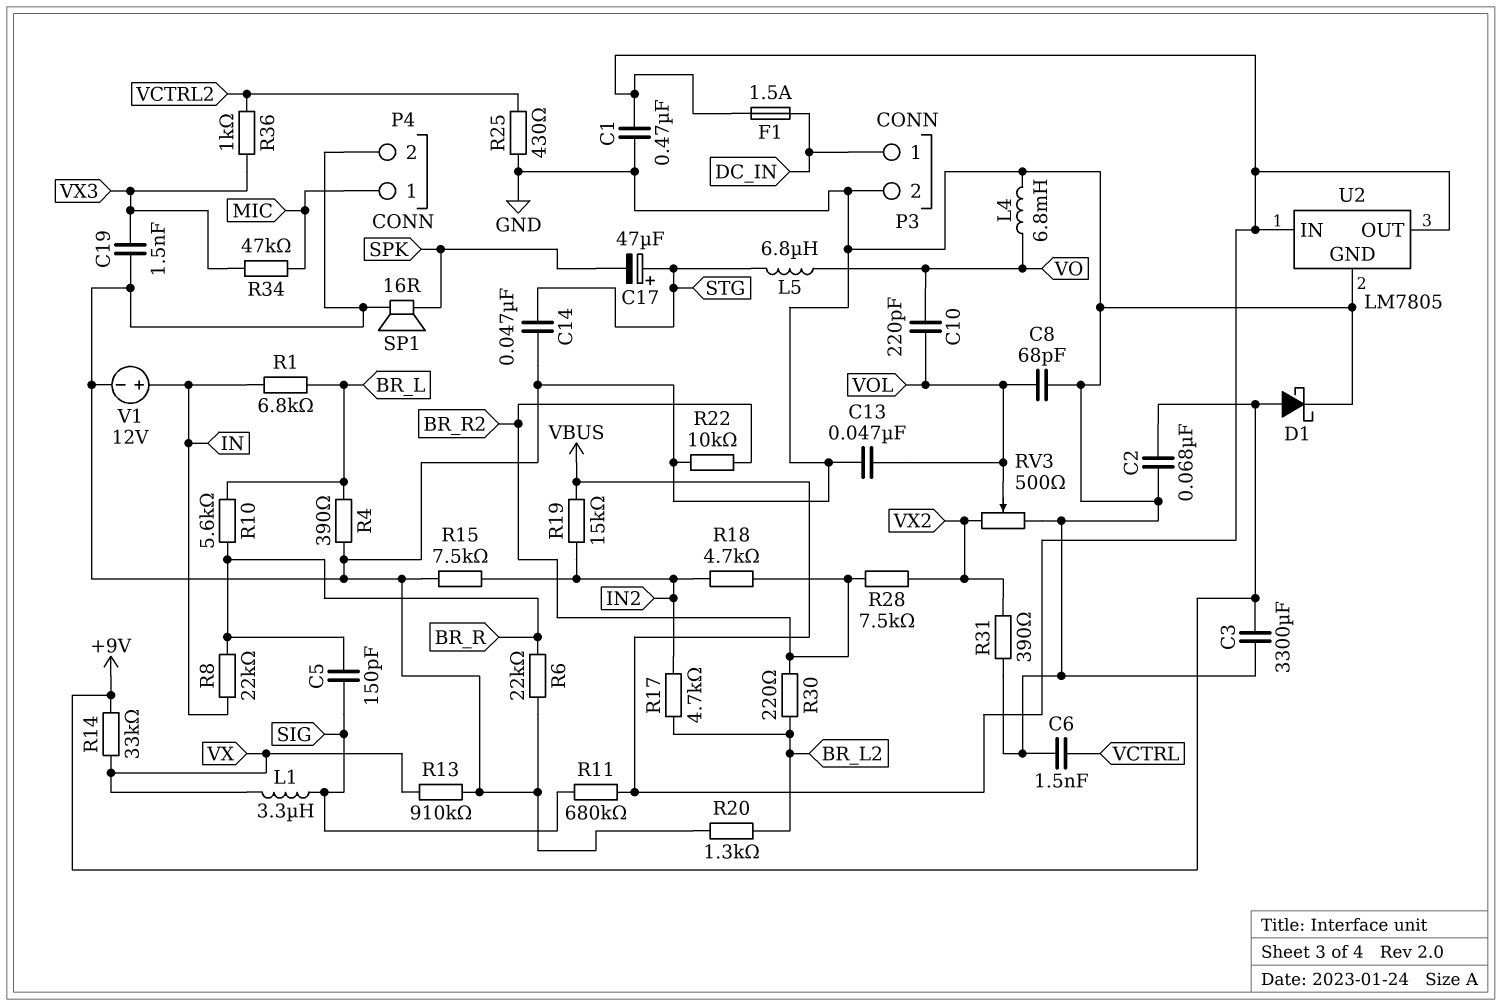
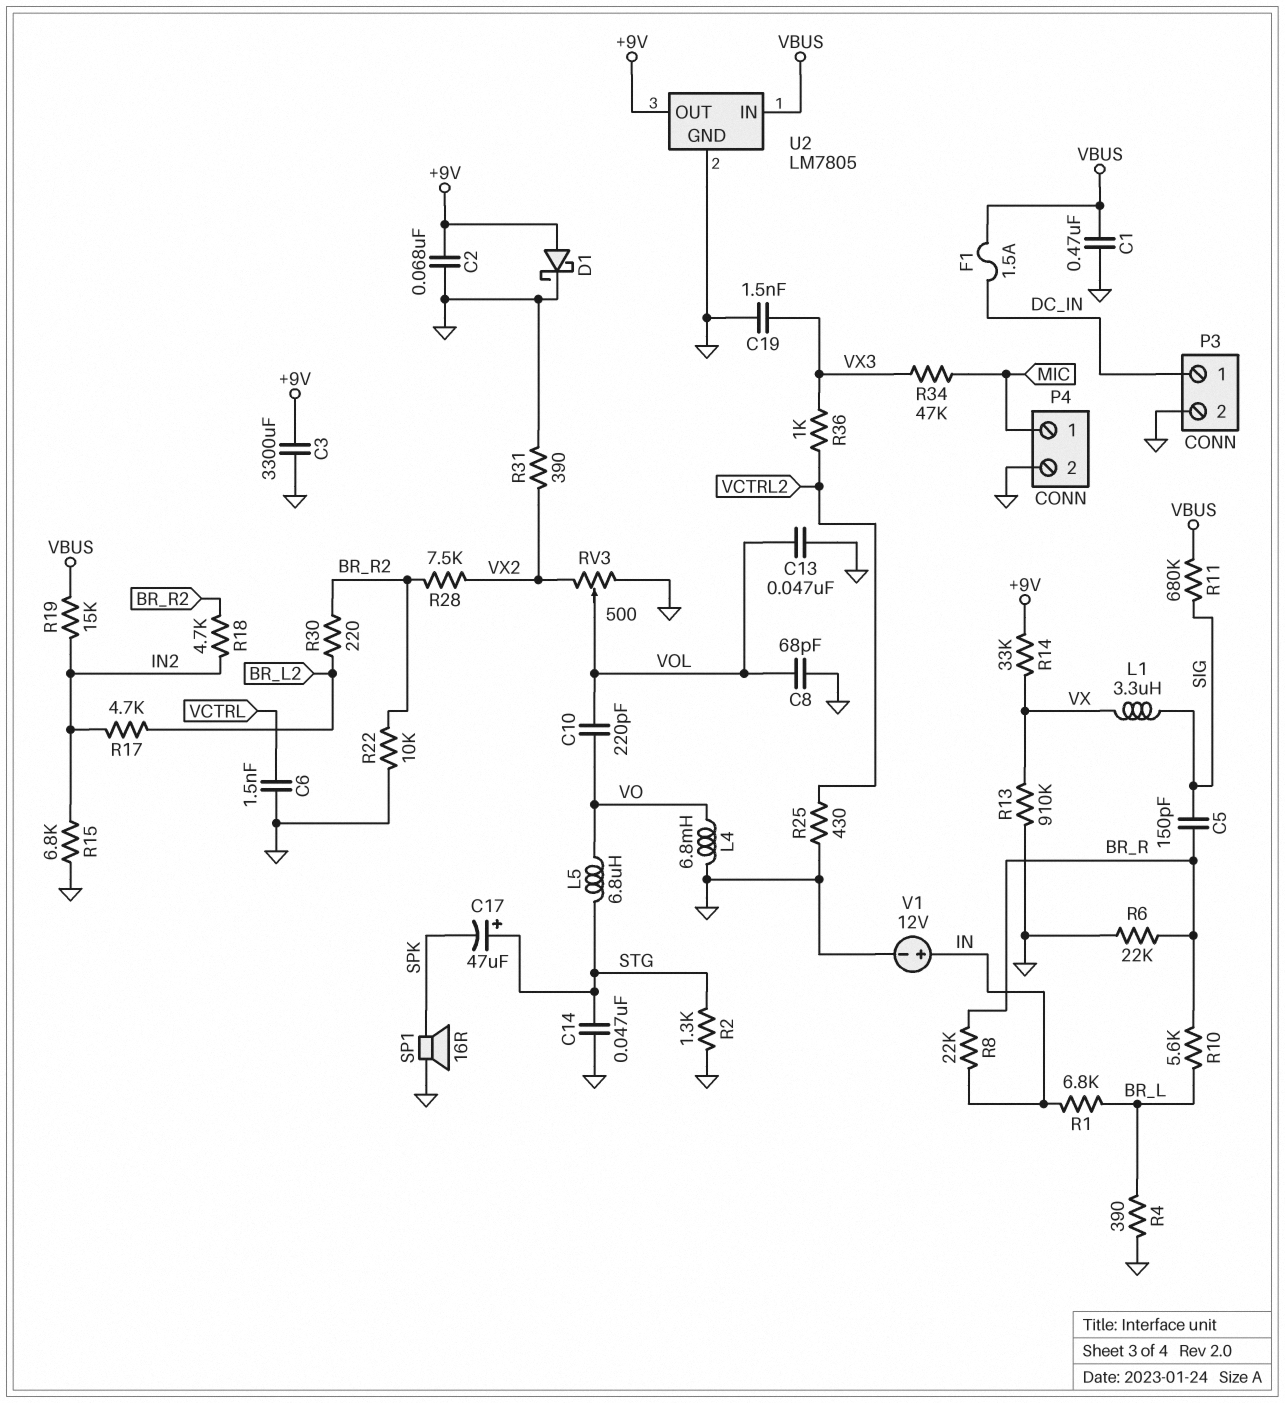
R2: none -> 1.3k (GND, STG)
R15: 7.5k (GND, IN2) -> 6.8k (GND, IN2)
R20: 1.3k (BR_L2, GND) -> none
U2 pin OUT: VBUS -> +9V

